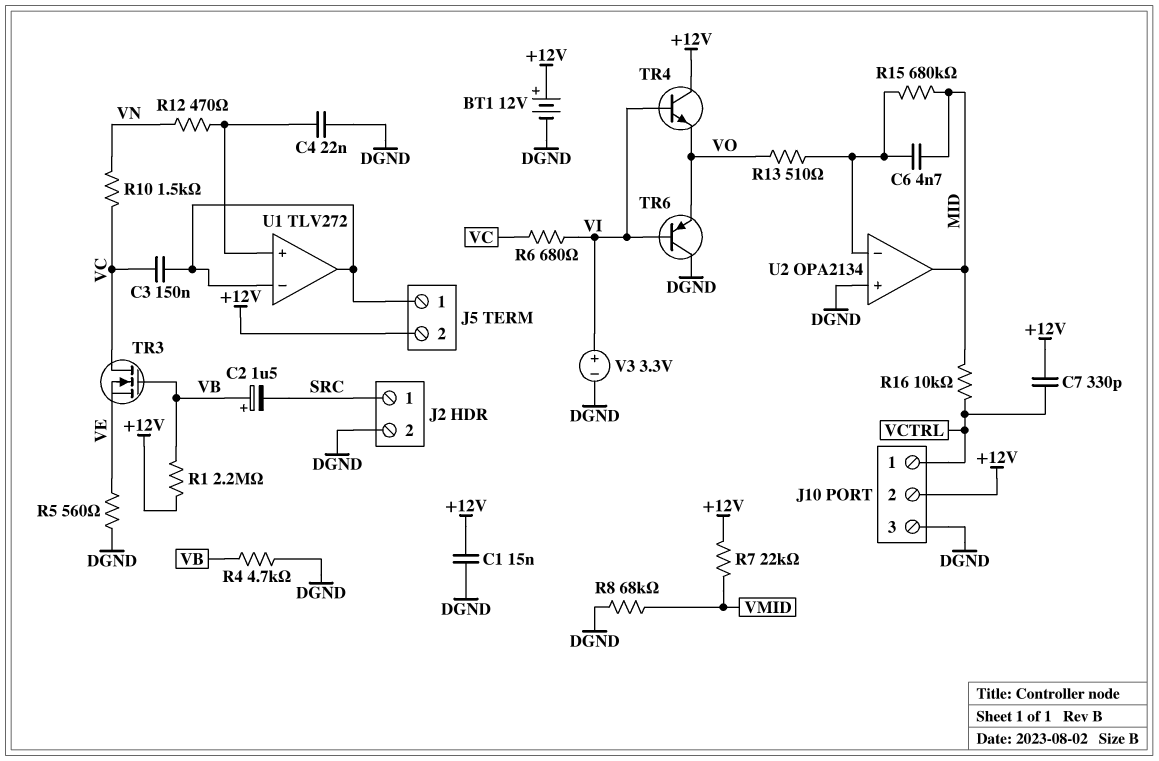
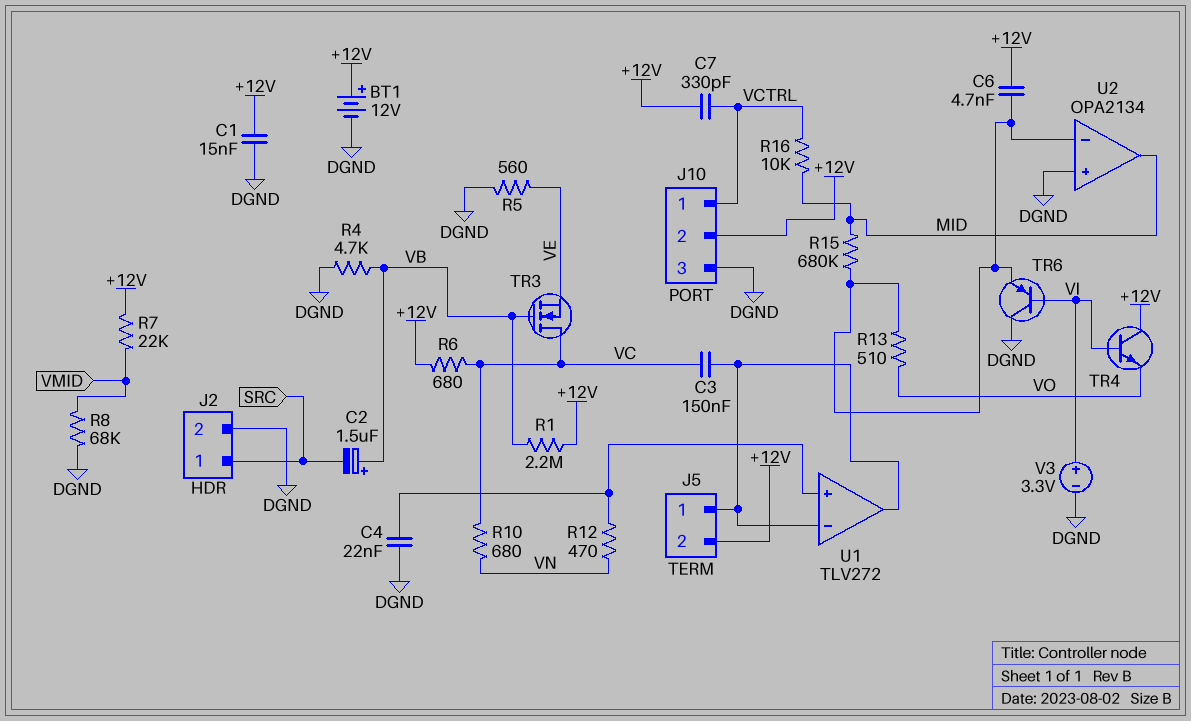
C6: 4.7nF (MID, U2/in-) -> 4.7nF (+12V, U2/in-)
R6: 680 (VC, VI) -> 680 (+12V, VC)
R10: 1.5k (VC, VN) -> 680 (VC, VN)
TR6: PNP (B VI, C DGND, E VO) -> PNP (B VI, C DGND, E U2/in-)

